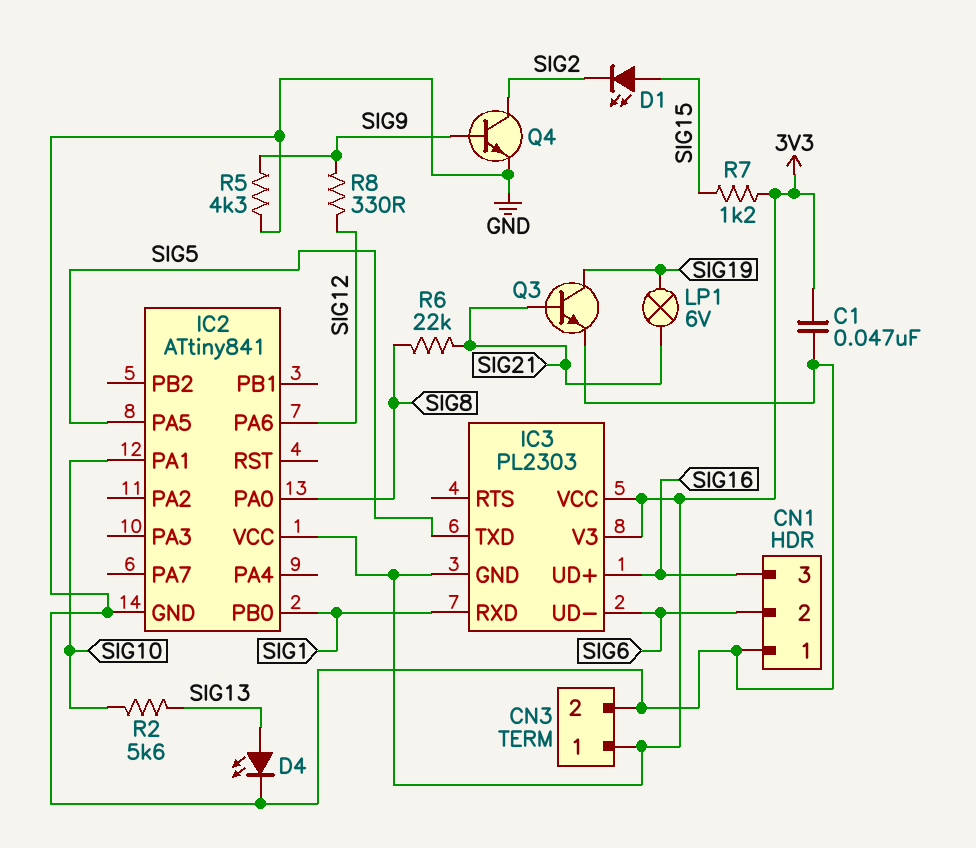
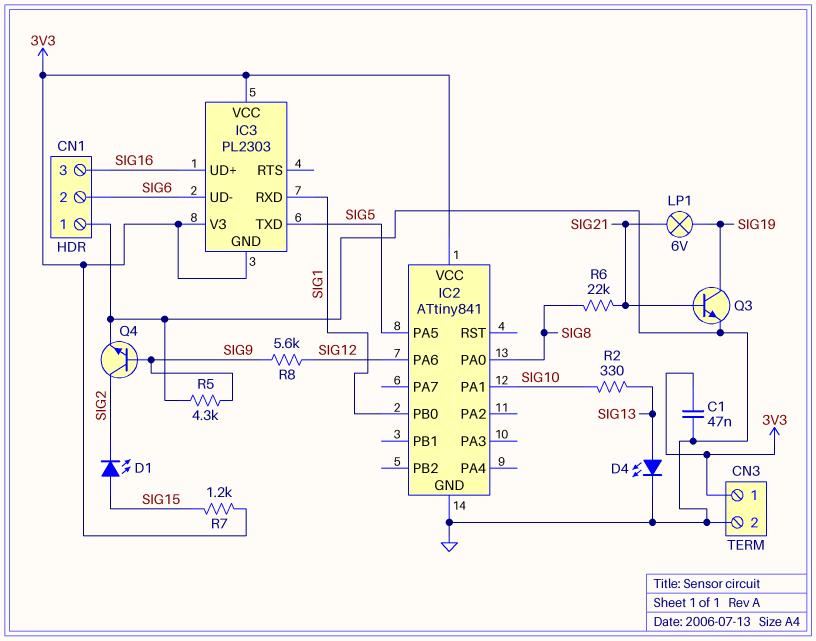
R2: 5.6k (SIG10, SIG13) -> 330 (SIG10, SIG13)
R8: 330 (SIG9, SIG12) -> 5.6k (SIG9, SIG12)

